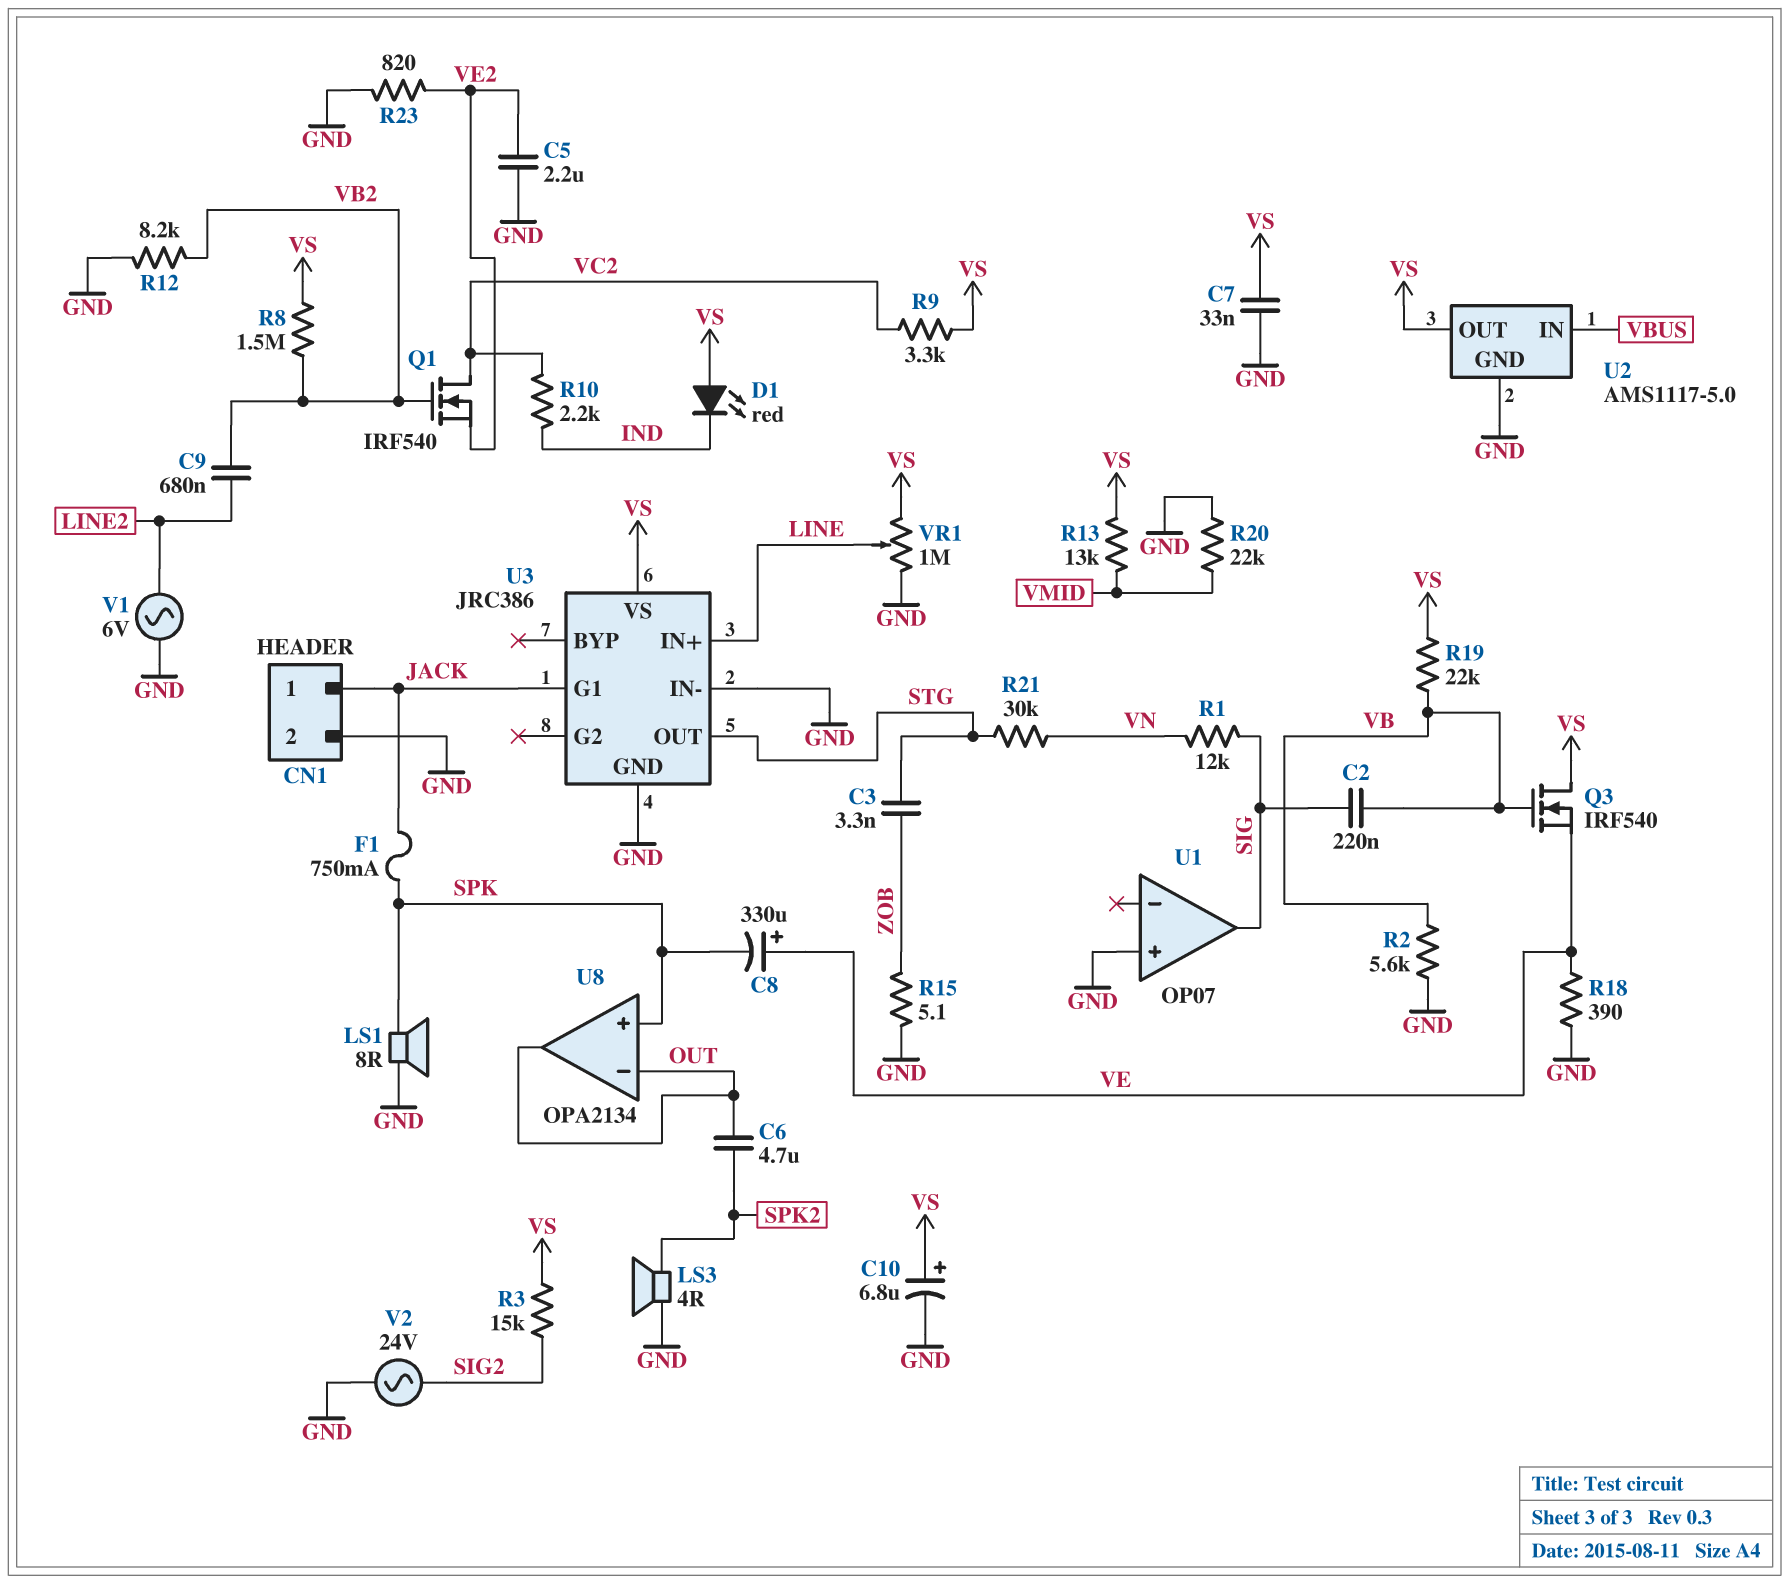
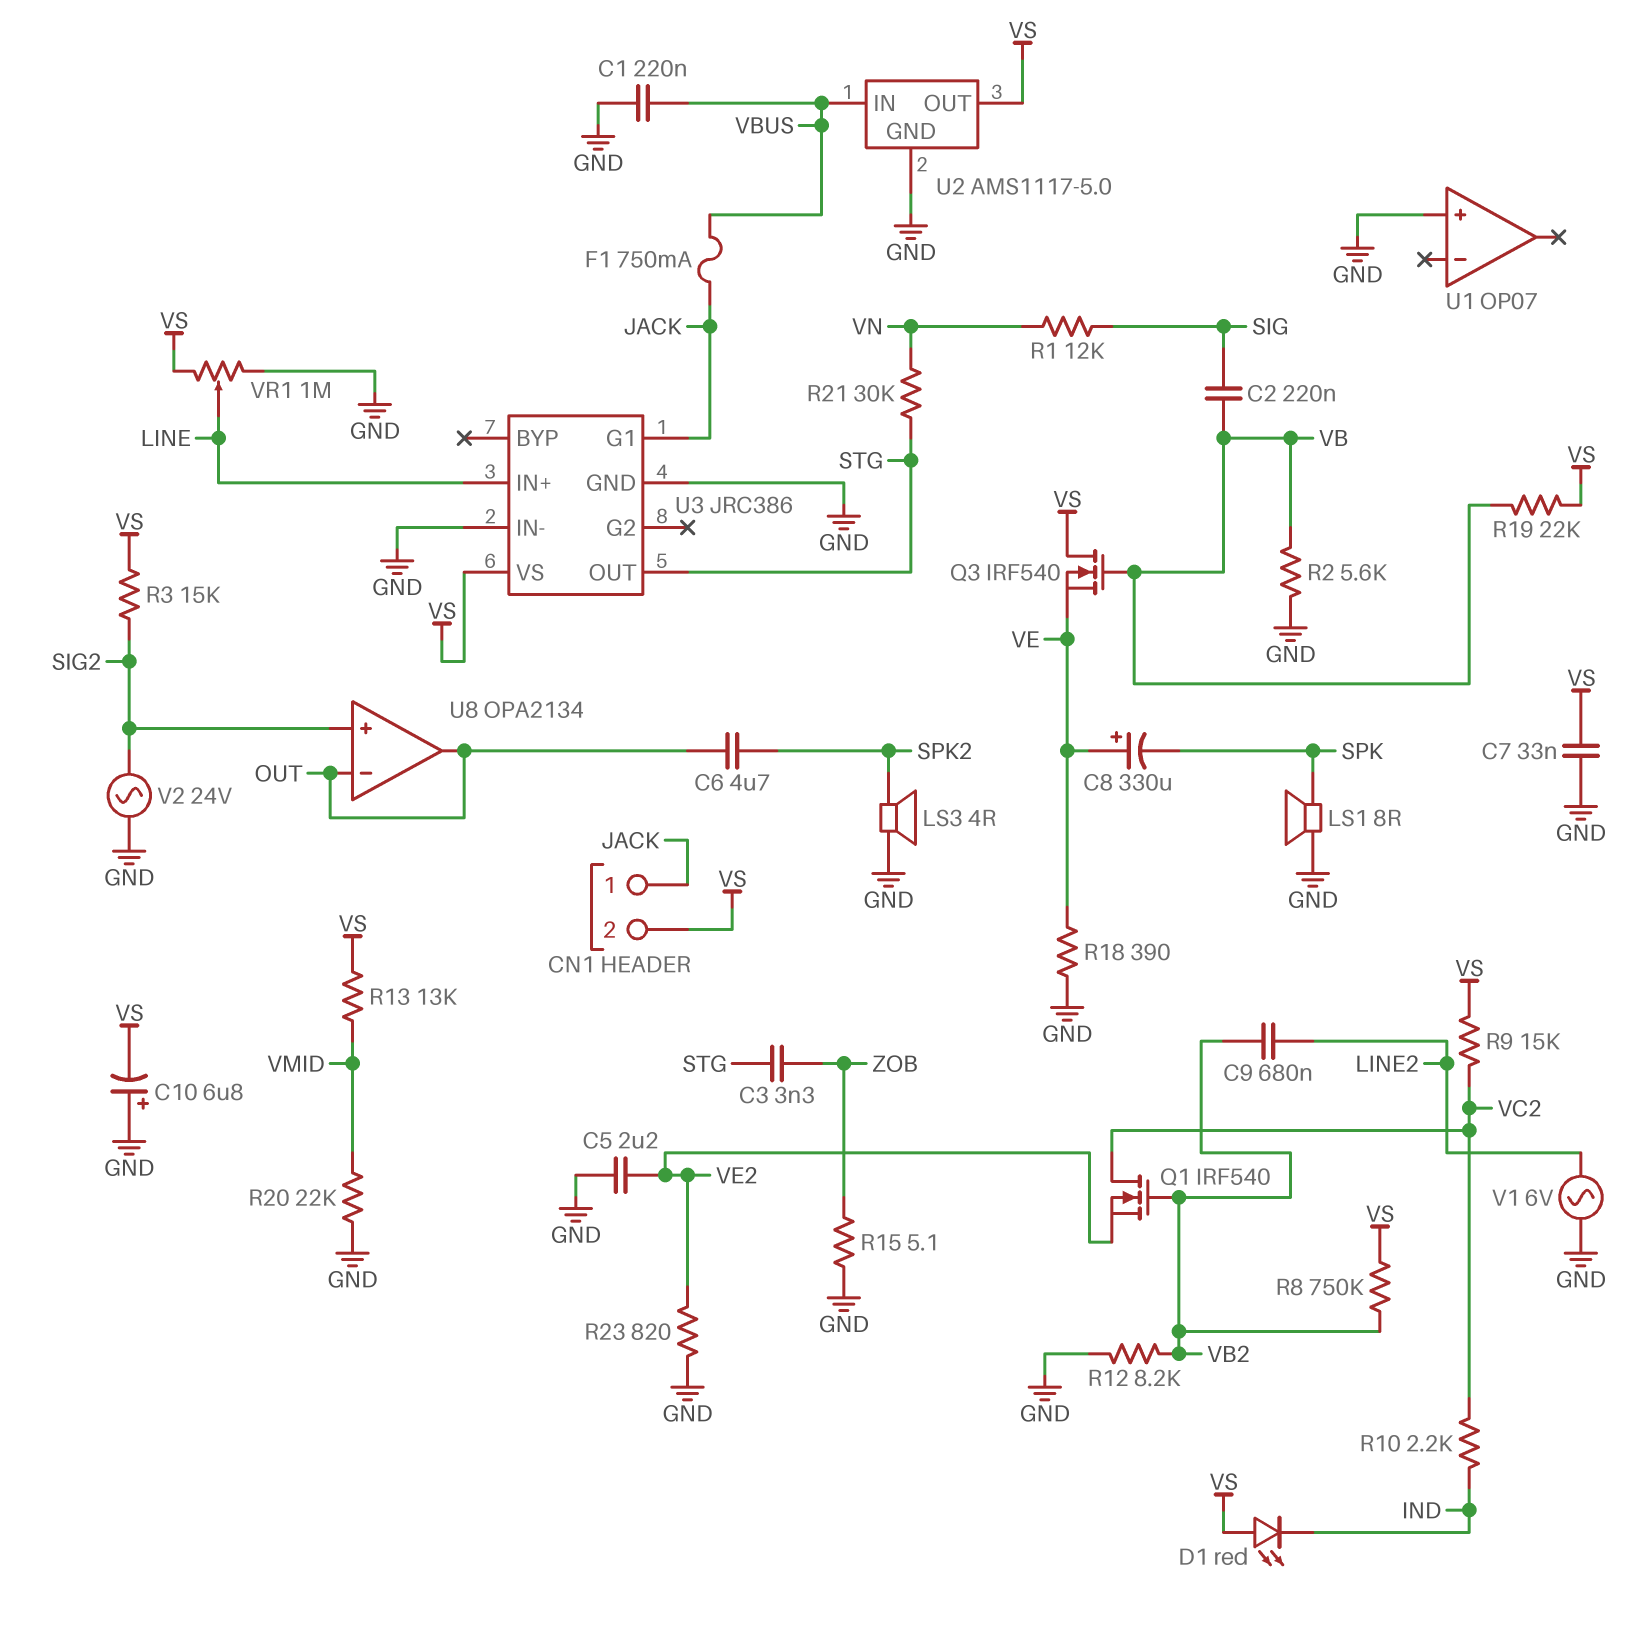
C1: none -> 220nF (GND, VBUS)
C10: 6.8uF (plus VS, minus GND) -> 6.8uF (plus GND, minus VS)
CN1 pin 2: GND -> VS
F1: 750mA (JACK, SPK) -> 750mA (JACK, VBUS)
R8: 1.5M (VB2, VS) -> 750k (VB2, VS)
R9: 3.3k (VC2, VS) -> 15k (VC2, VS)
U1 pin out: SIG -> none
U8 pin in+: SPK -> SIG2

